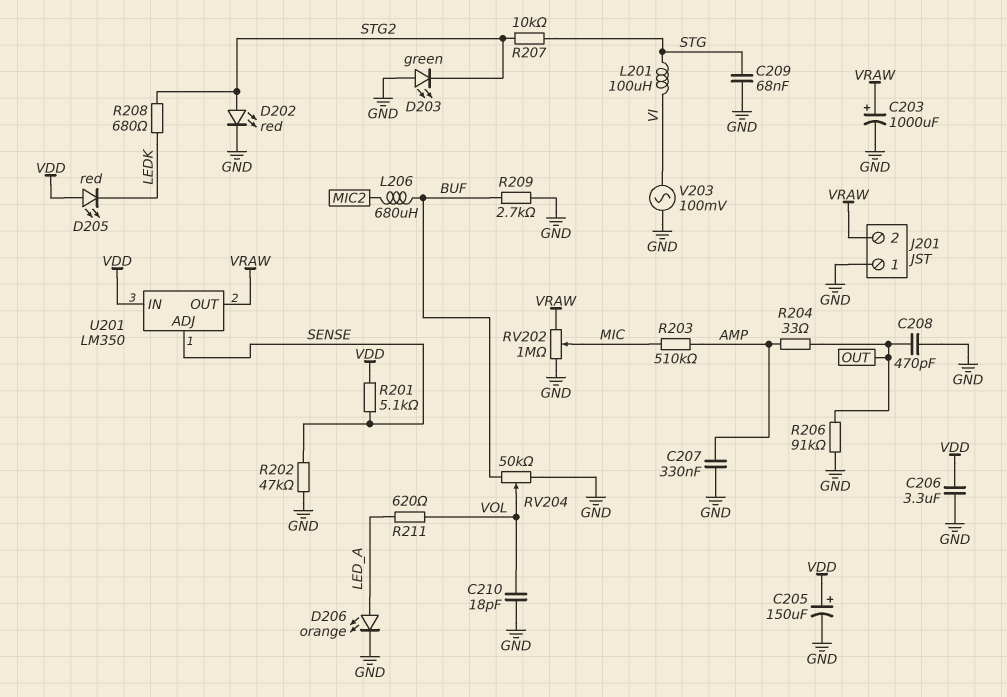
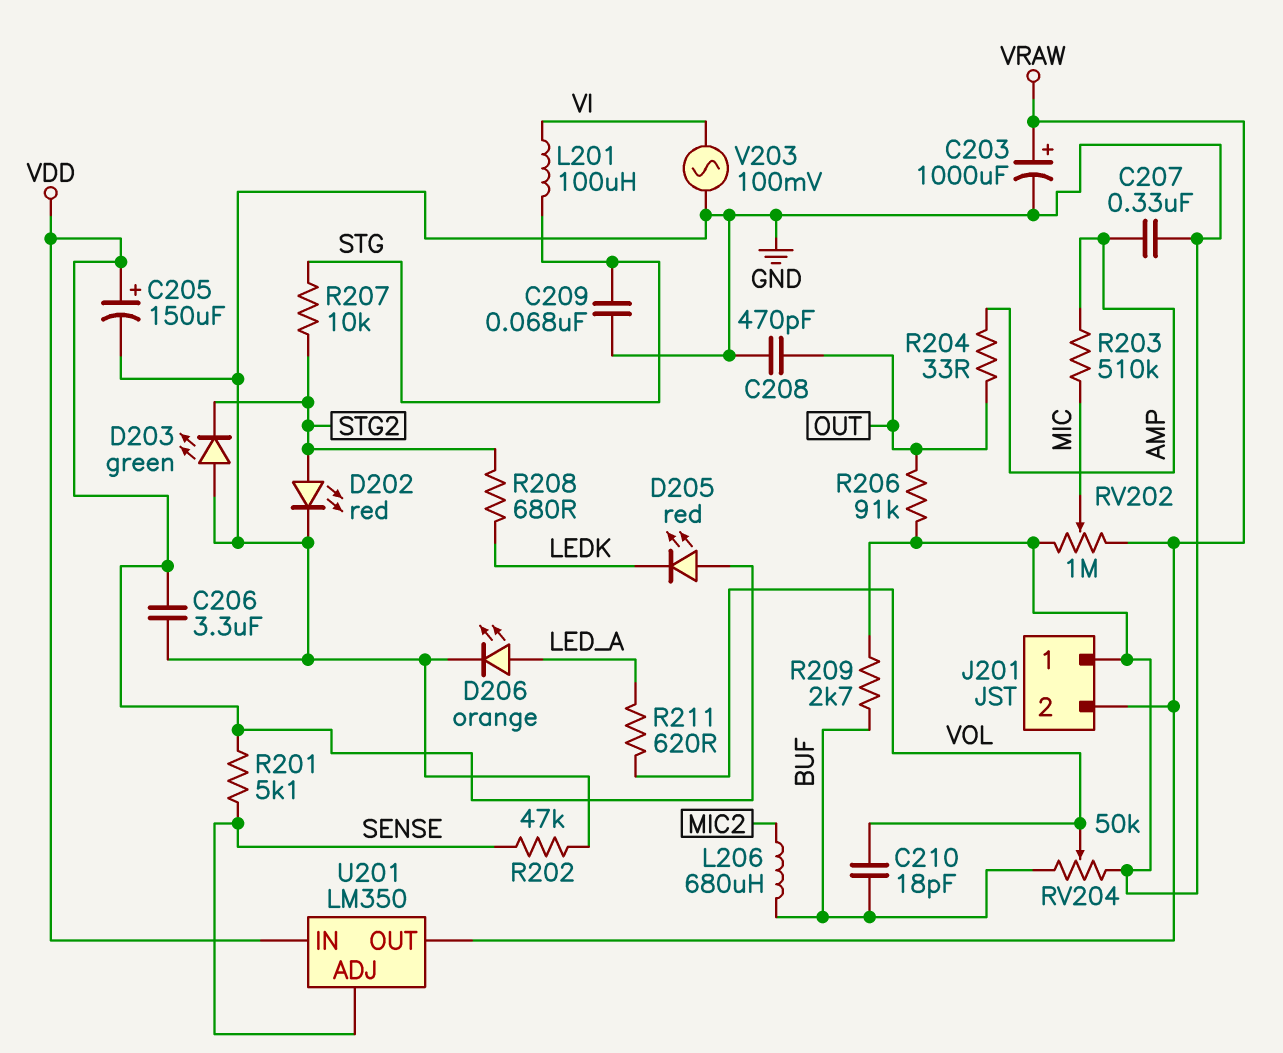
C210: 18pF (GND, VOL) -> 18pF (BUF, VOL)

